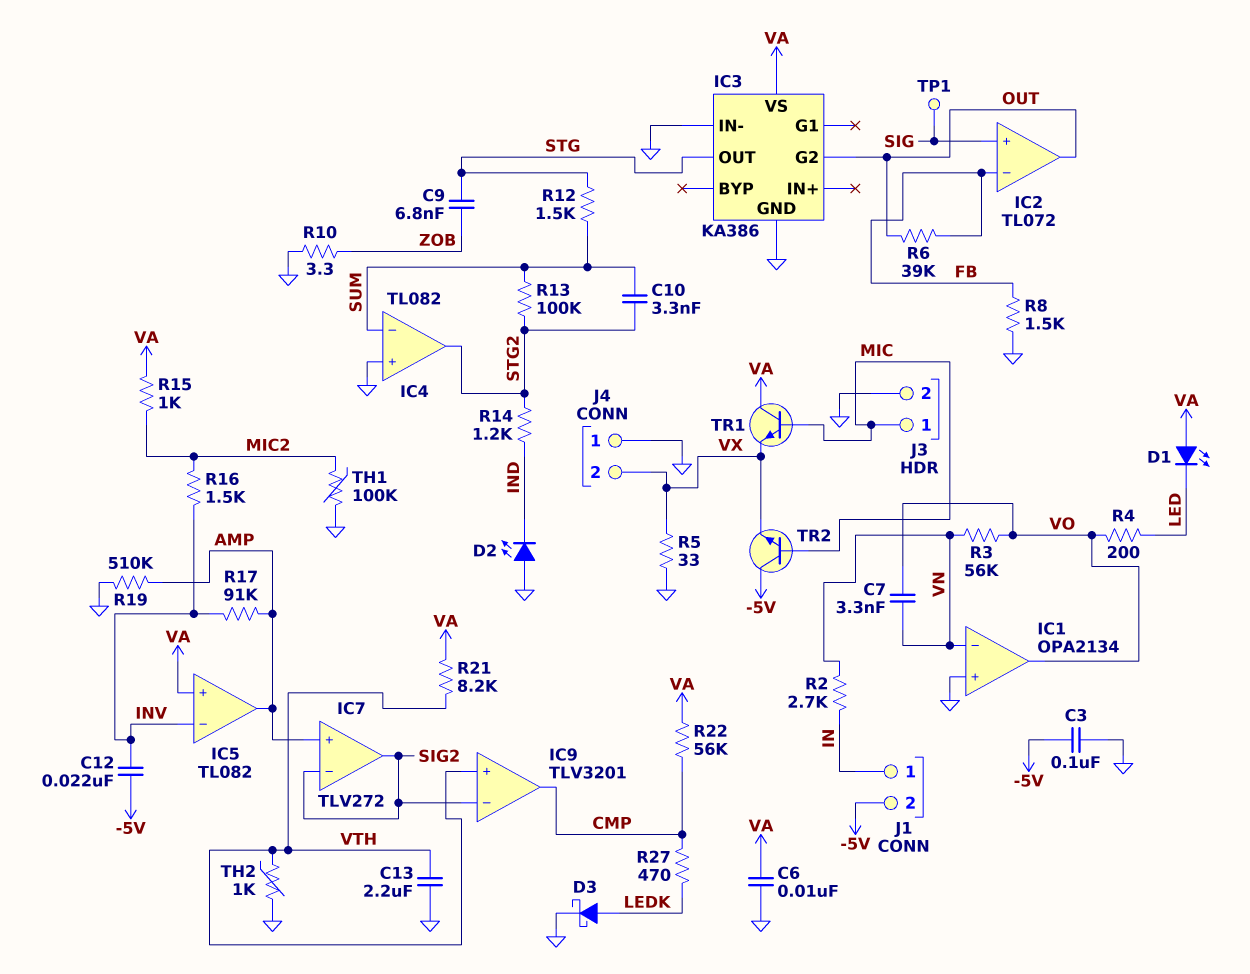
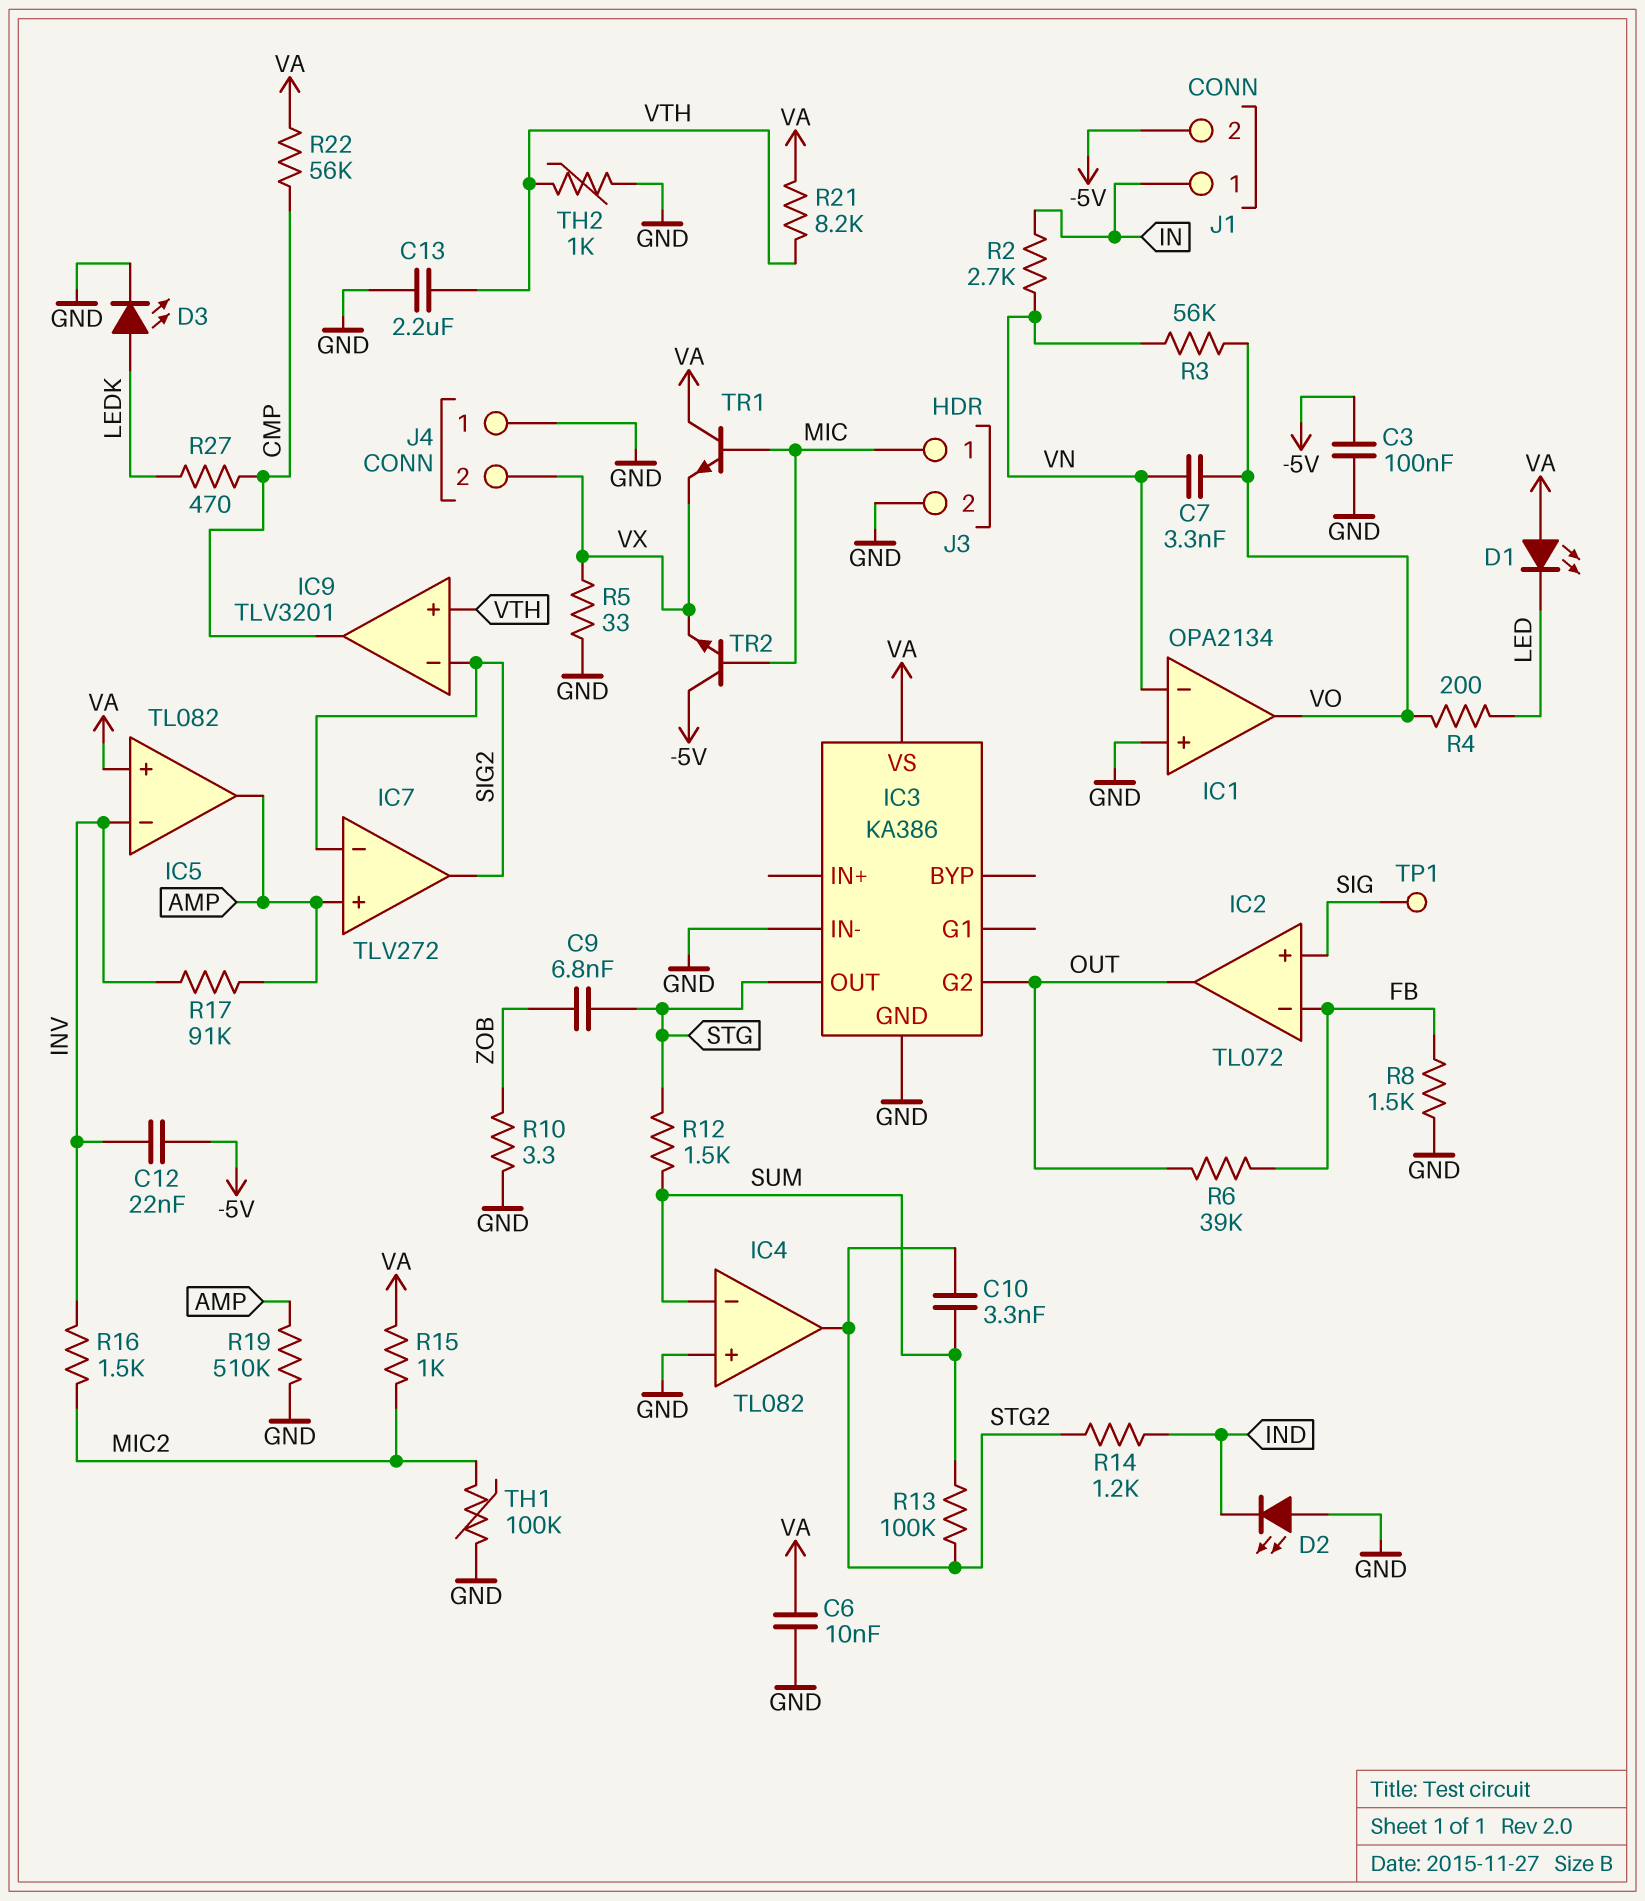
D3: schottky (A LEDK, K GND) -> LED (A LEDK, K GND)

